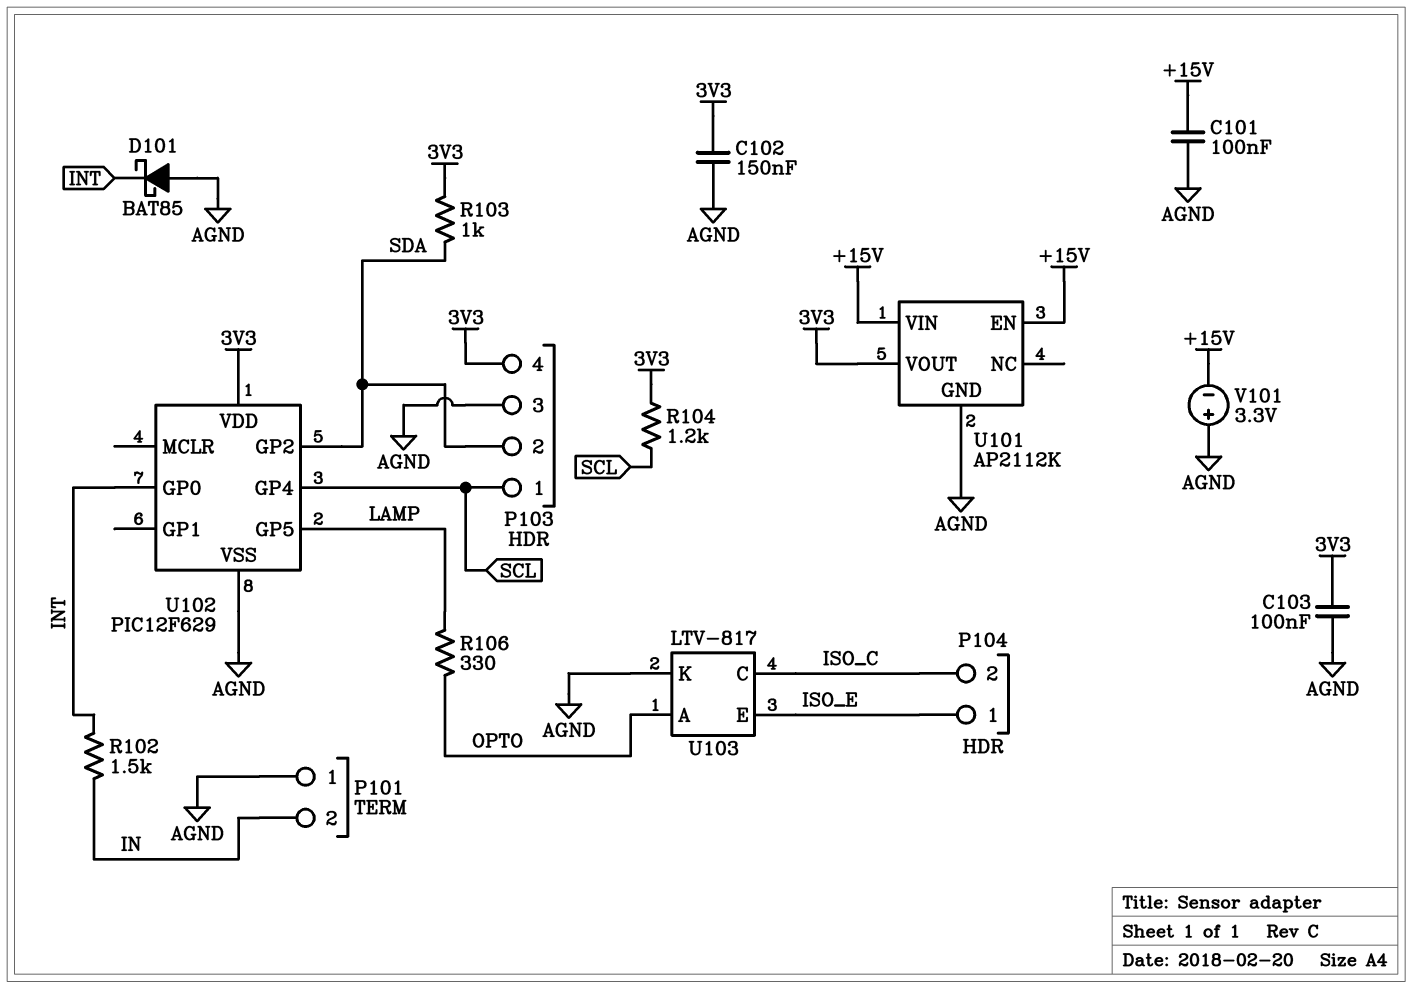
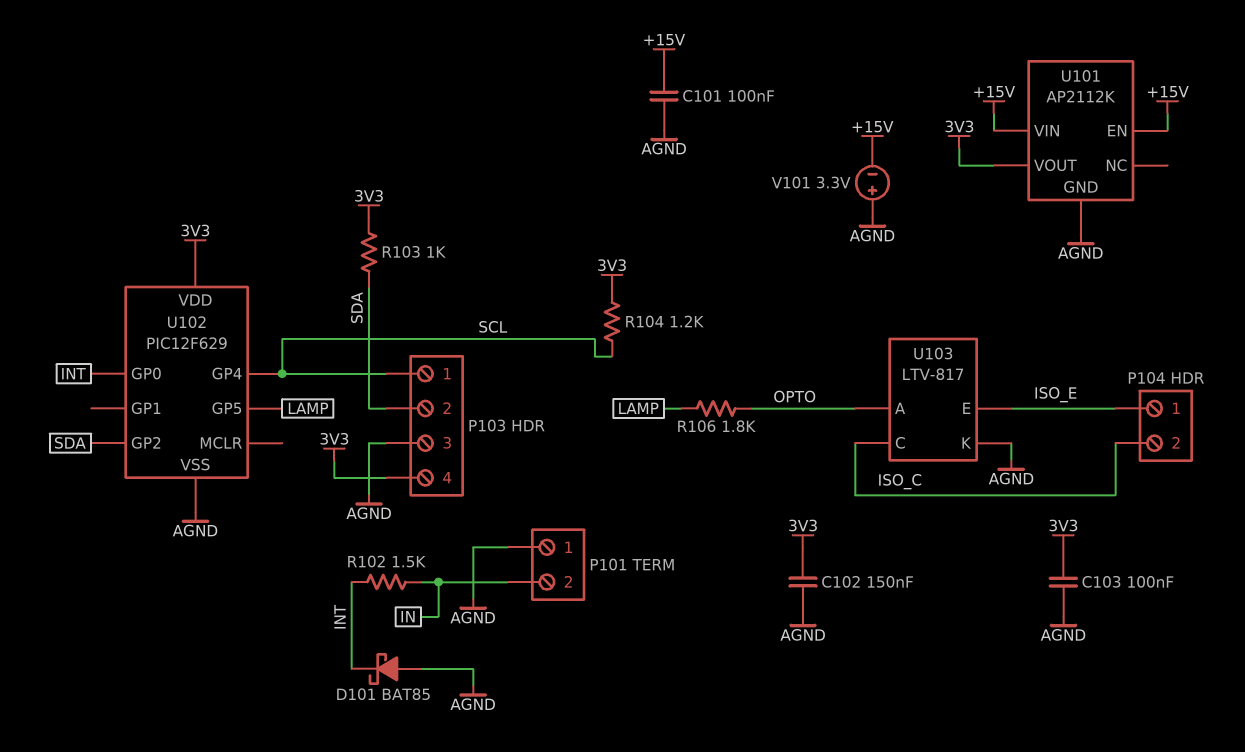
R106: 330 (LAMP, OPTO) -> 1.8k (LAMP, OPTO)

